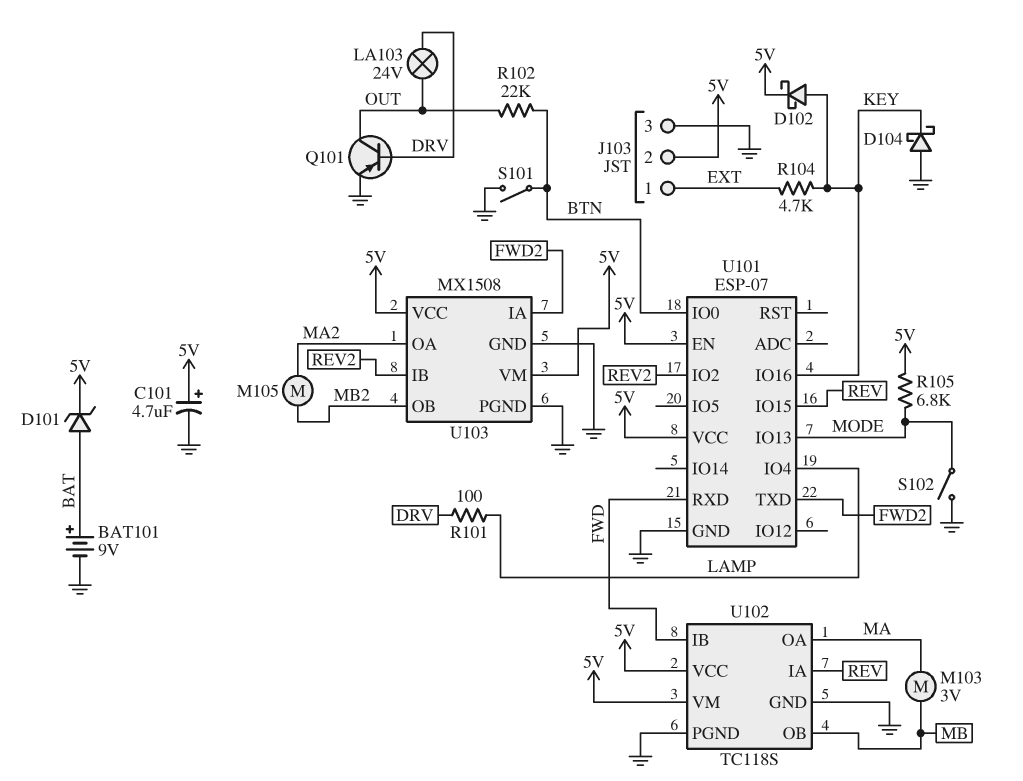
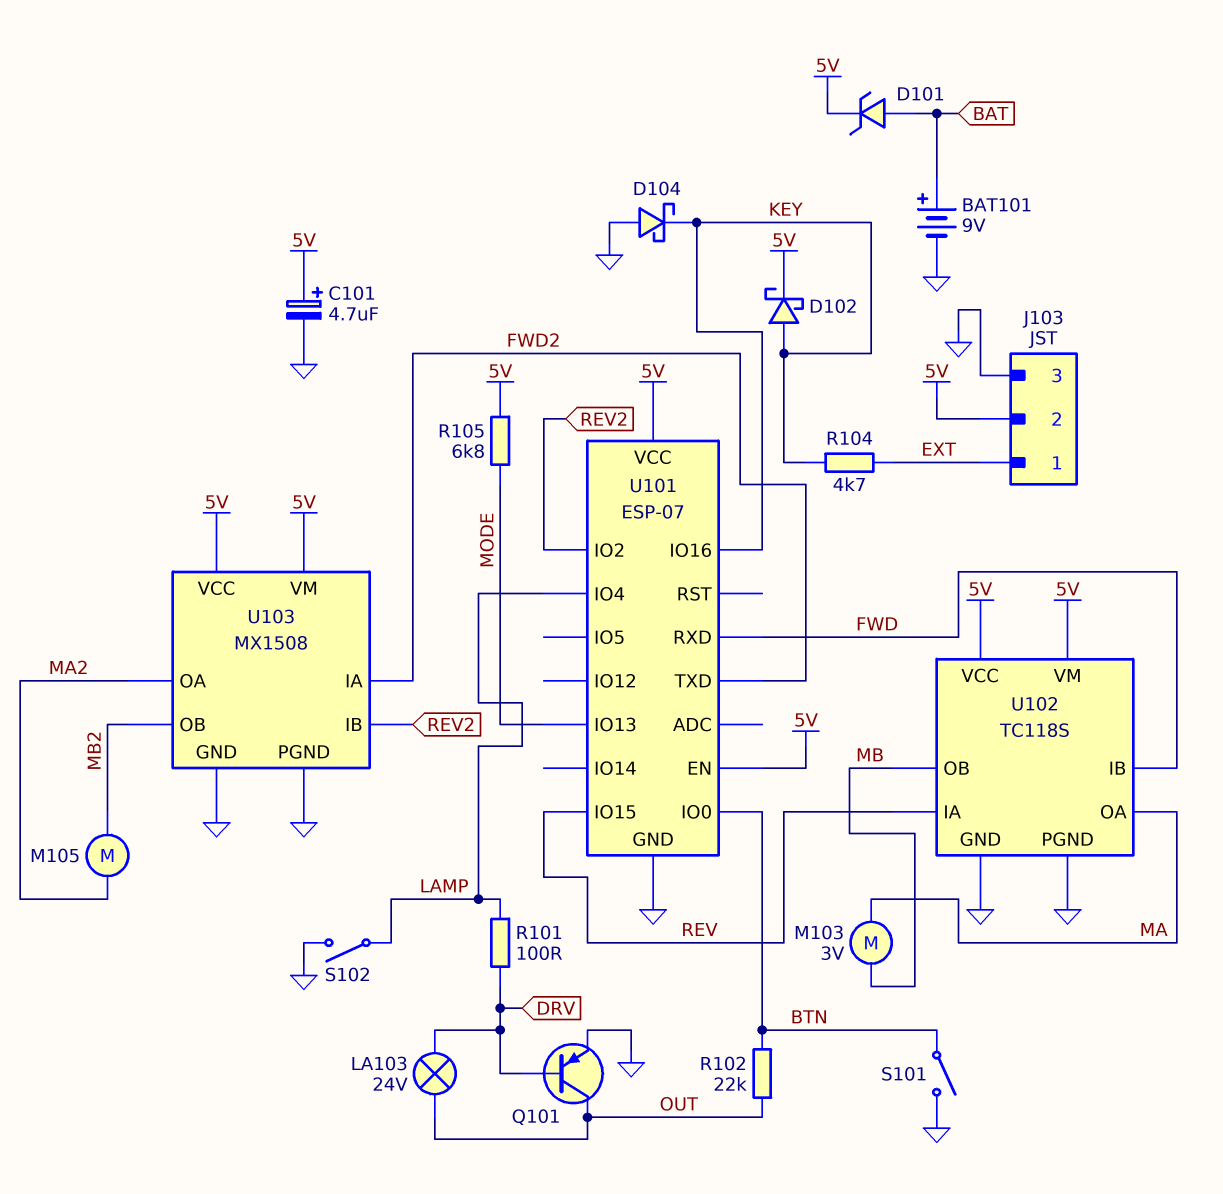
S102: switch (GND, MODE) -> switch (GND, LAMP)

